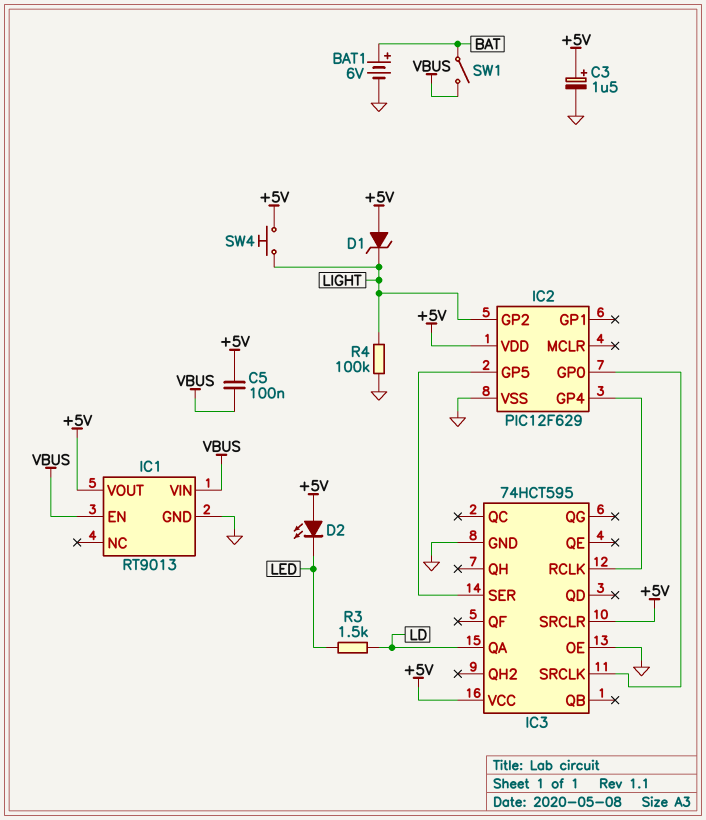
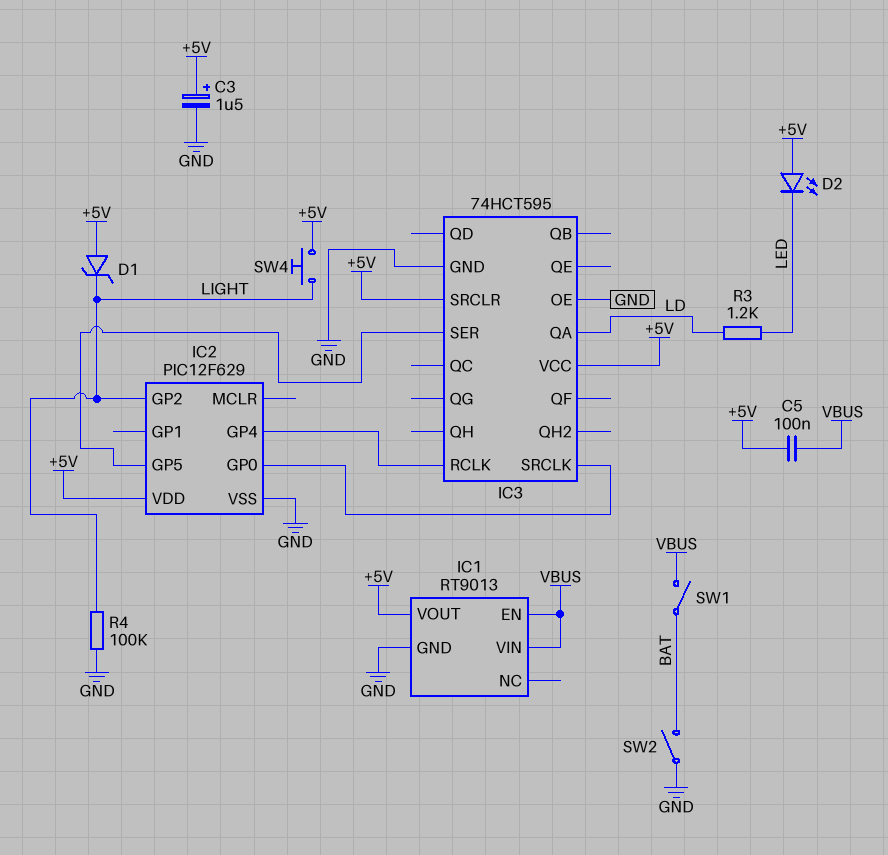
BAT1: 6V (plus BAT, minus GND) -> none
R3: 1.5k (LD, LED) -> 1.2k (LD, LED)
SW2: none -> switch (BAT, GND)

